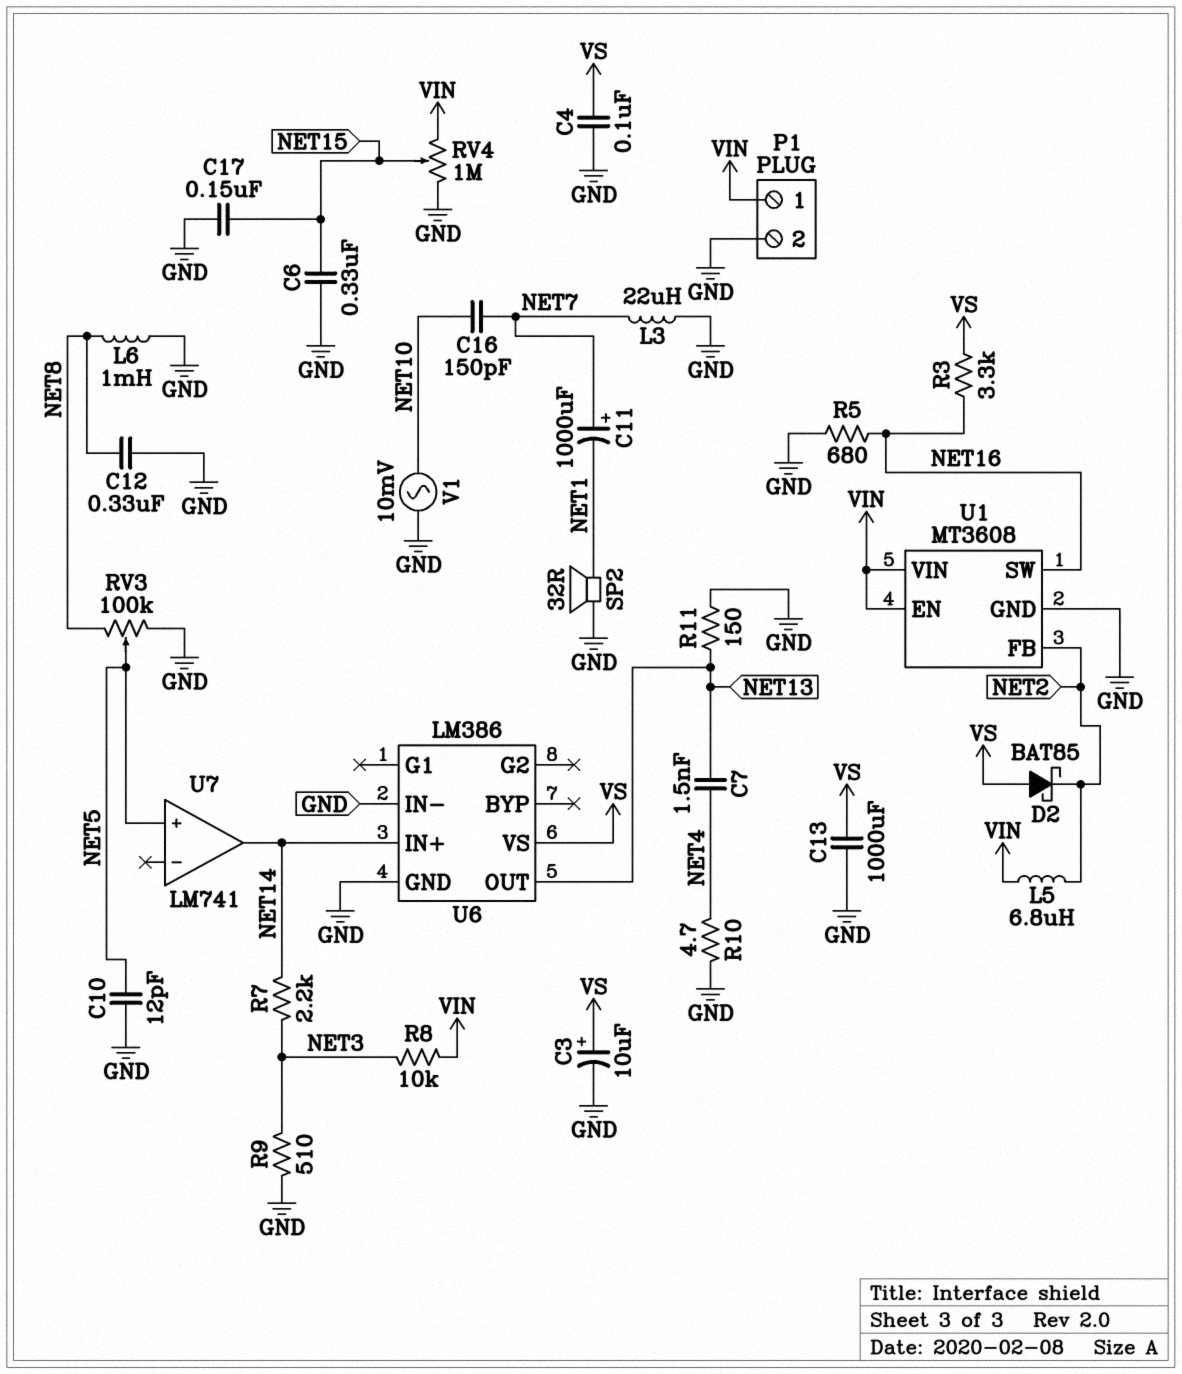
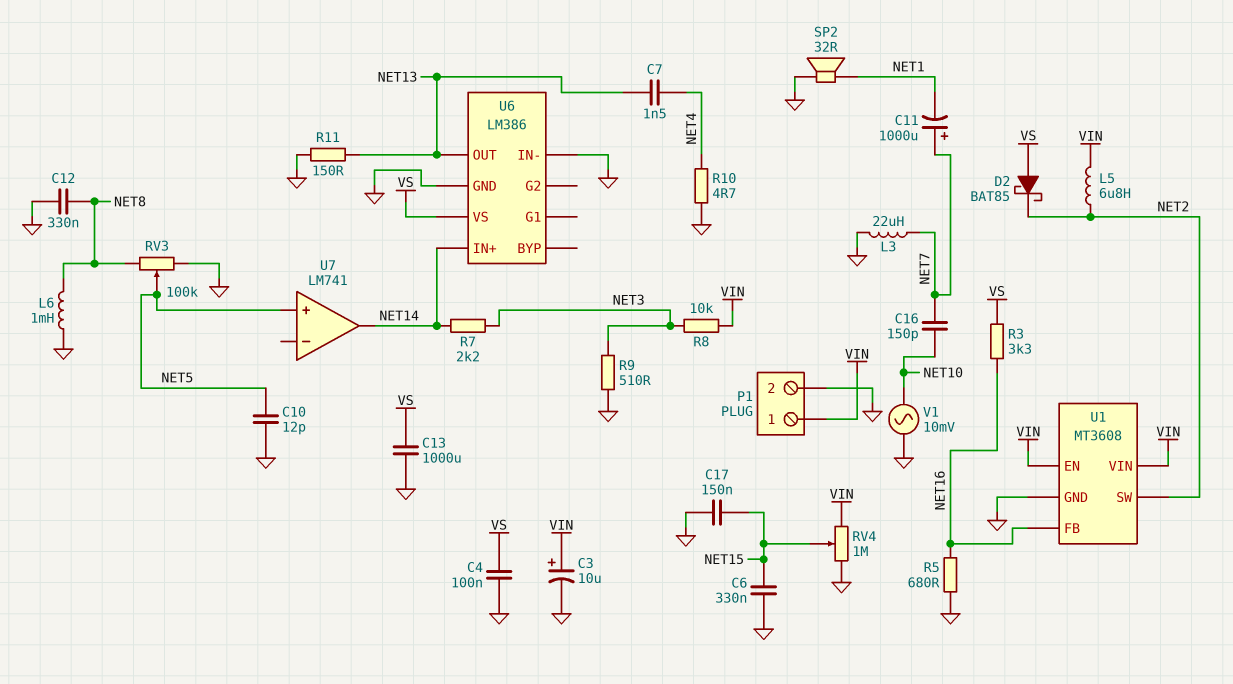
C3: 10uF (plus VS, minus GND) -> 10uF (plus VIN, minus GND)
U1 pin FB: NET2 -> NET16
U1 pin SW: NET16 -> NET2

